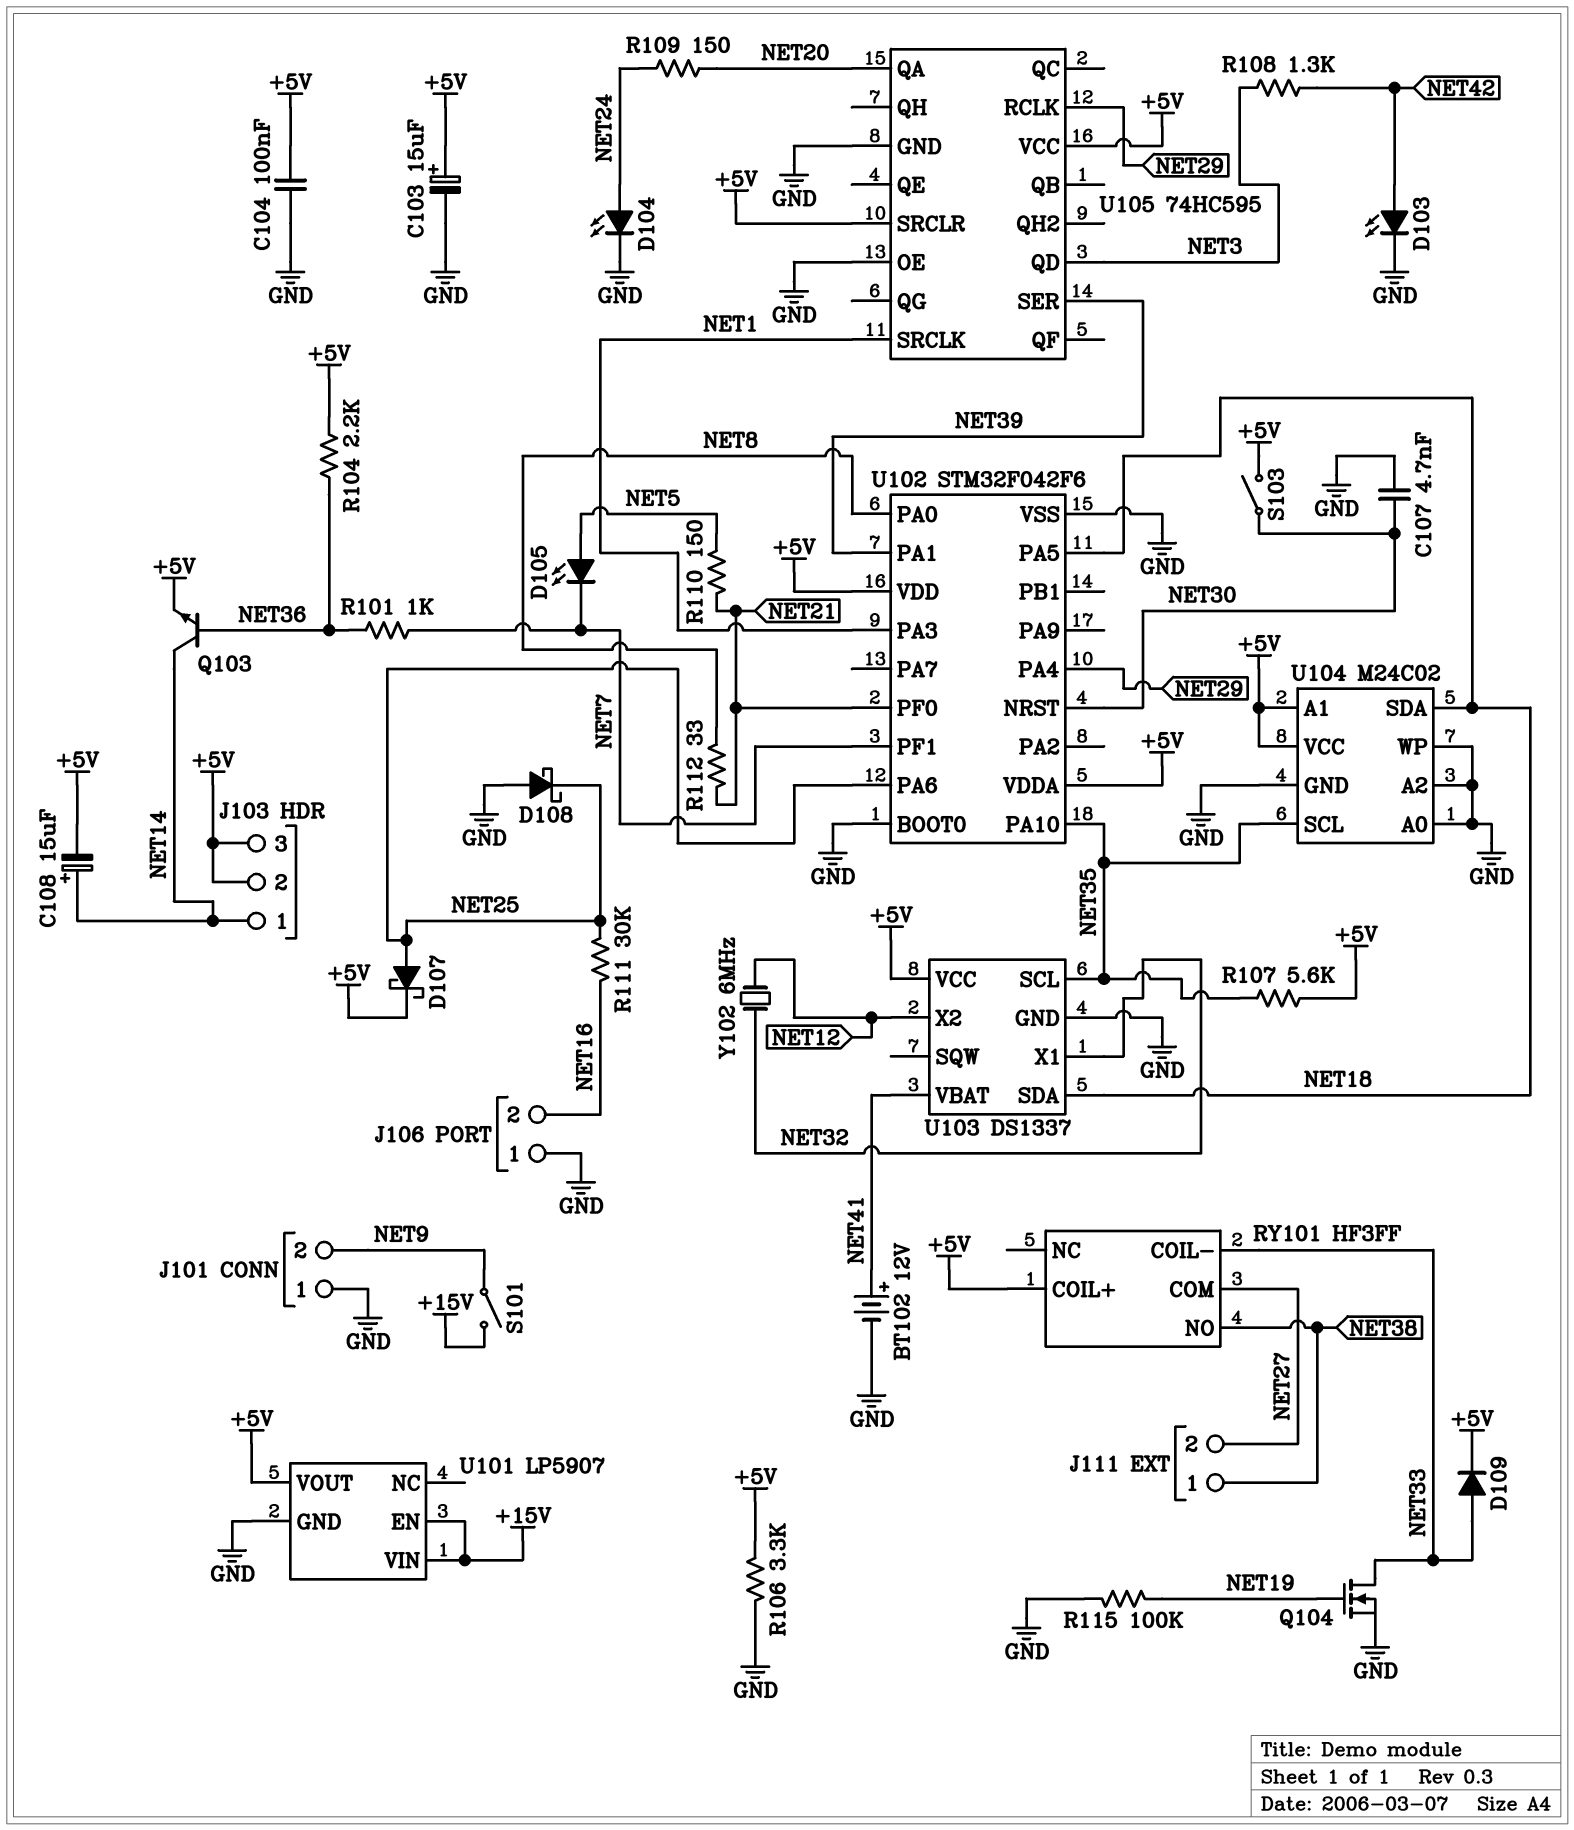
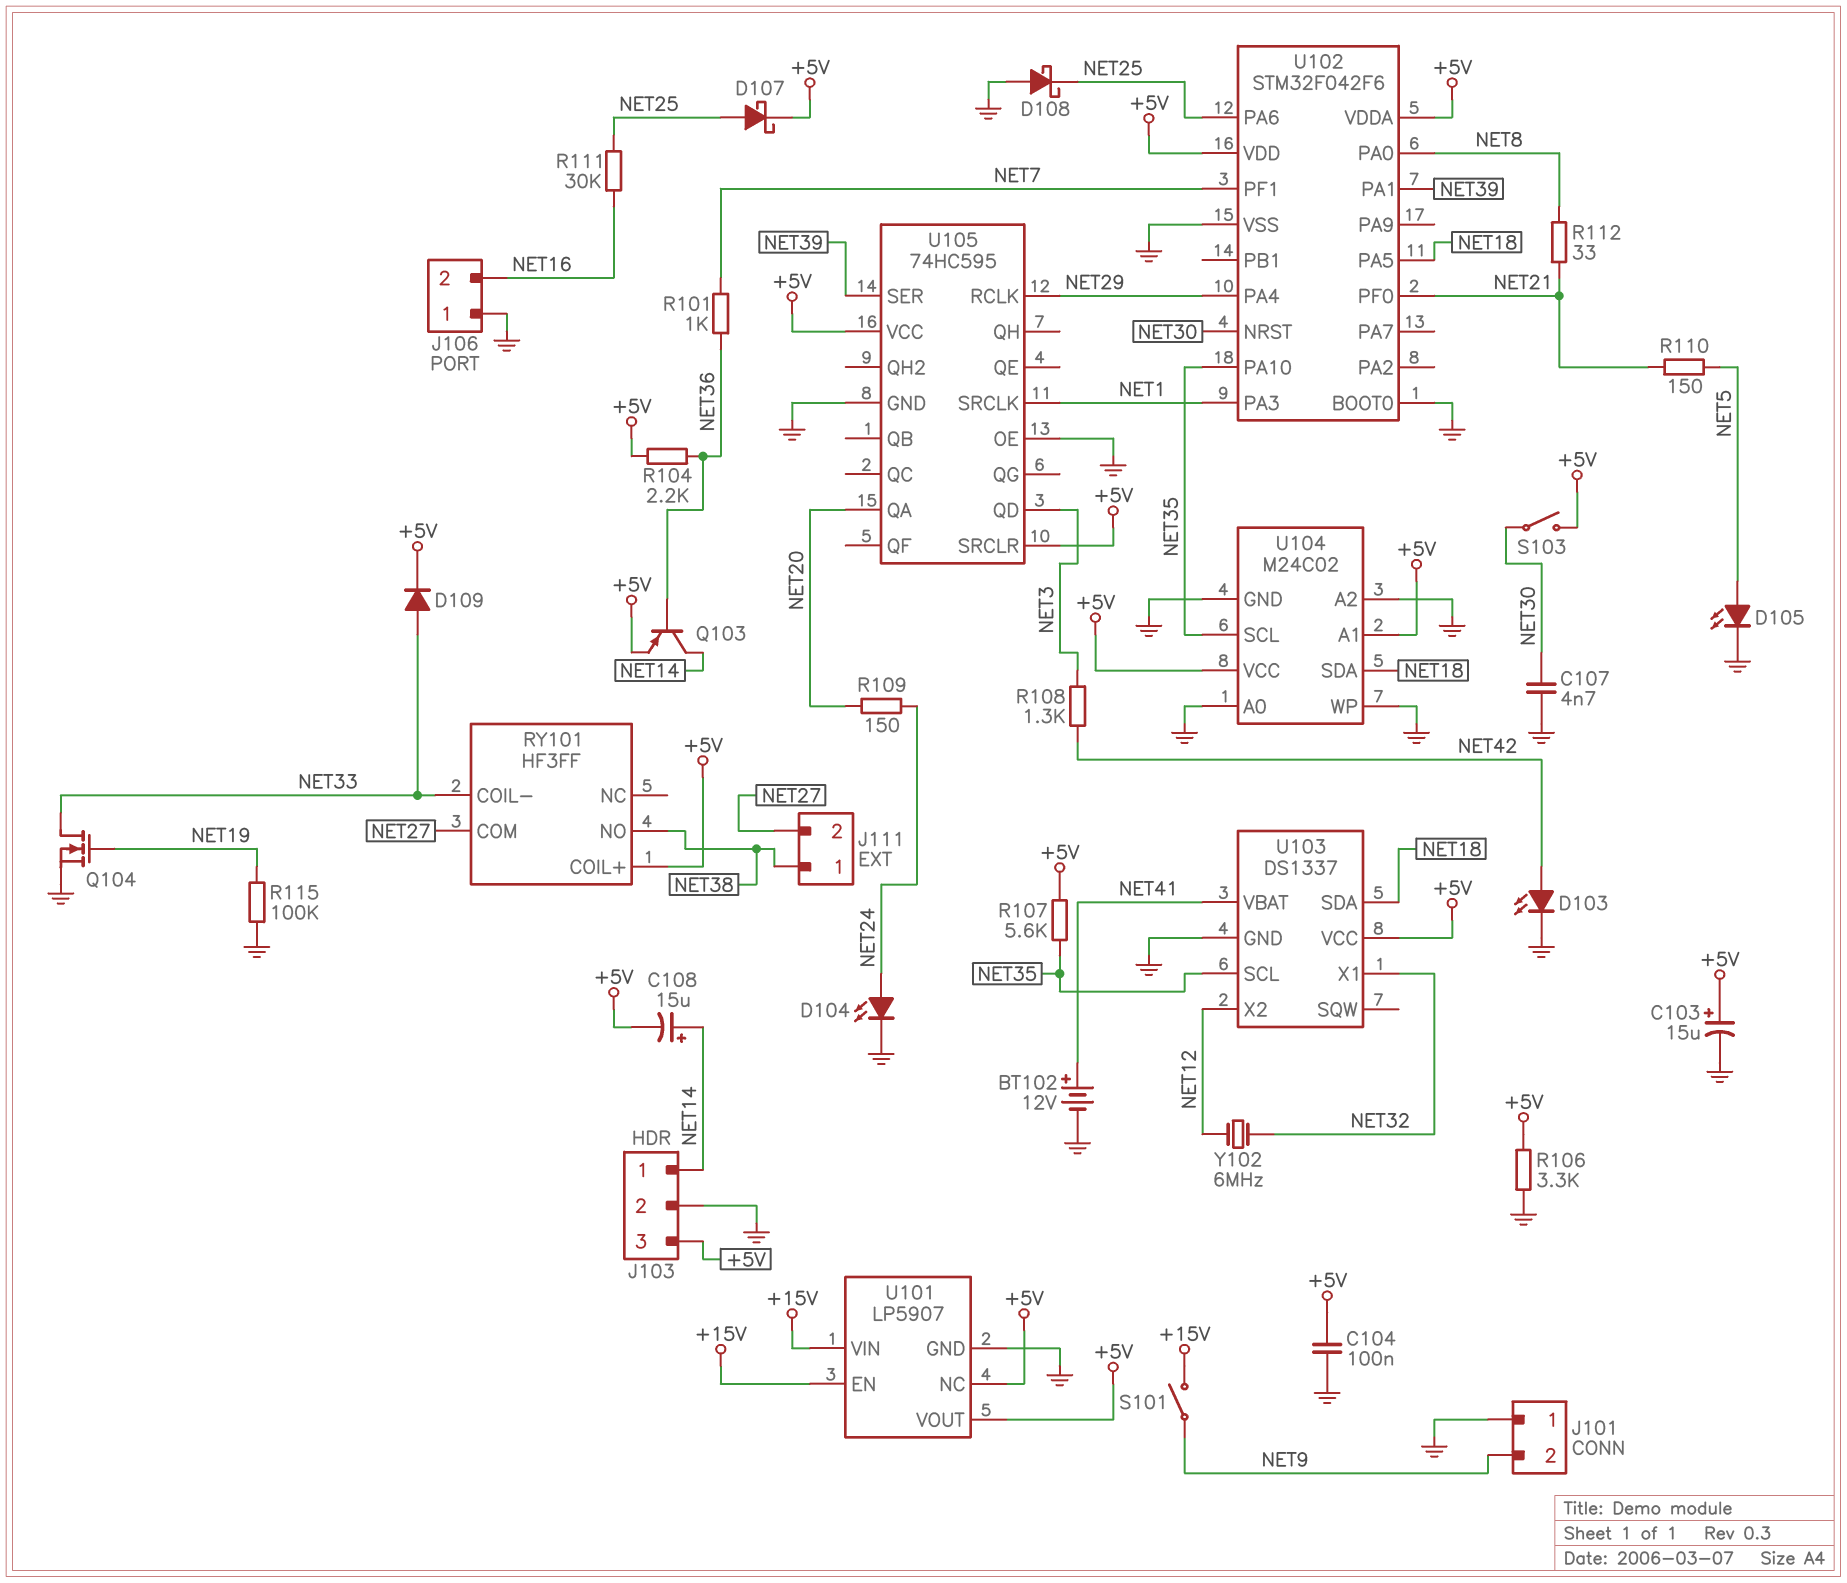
D105: LED (A NET5, K NET7) -> LED (A NET5, K GND)
J103 pin 2: +5V -> GND
Q103: NPN (B NET36, C NET14, E +5V) -> PNP (B NET36, C NET14, E +5V)
U101 pin NC: none -> +5V

